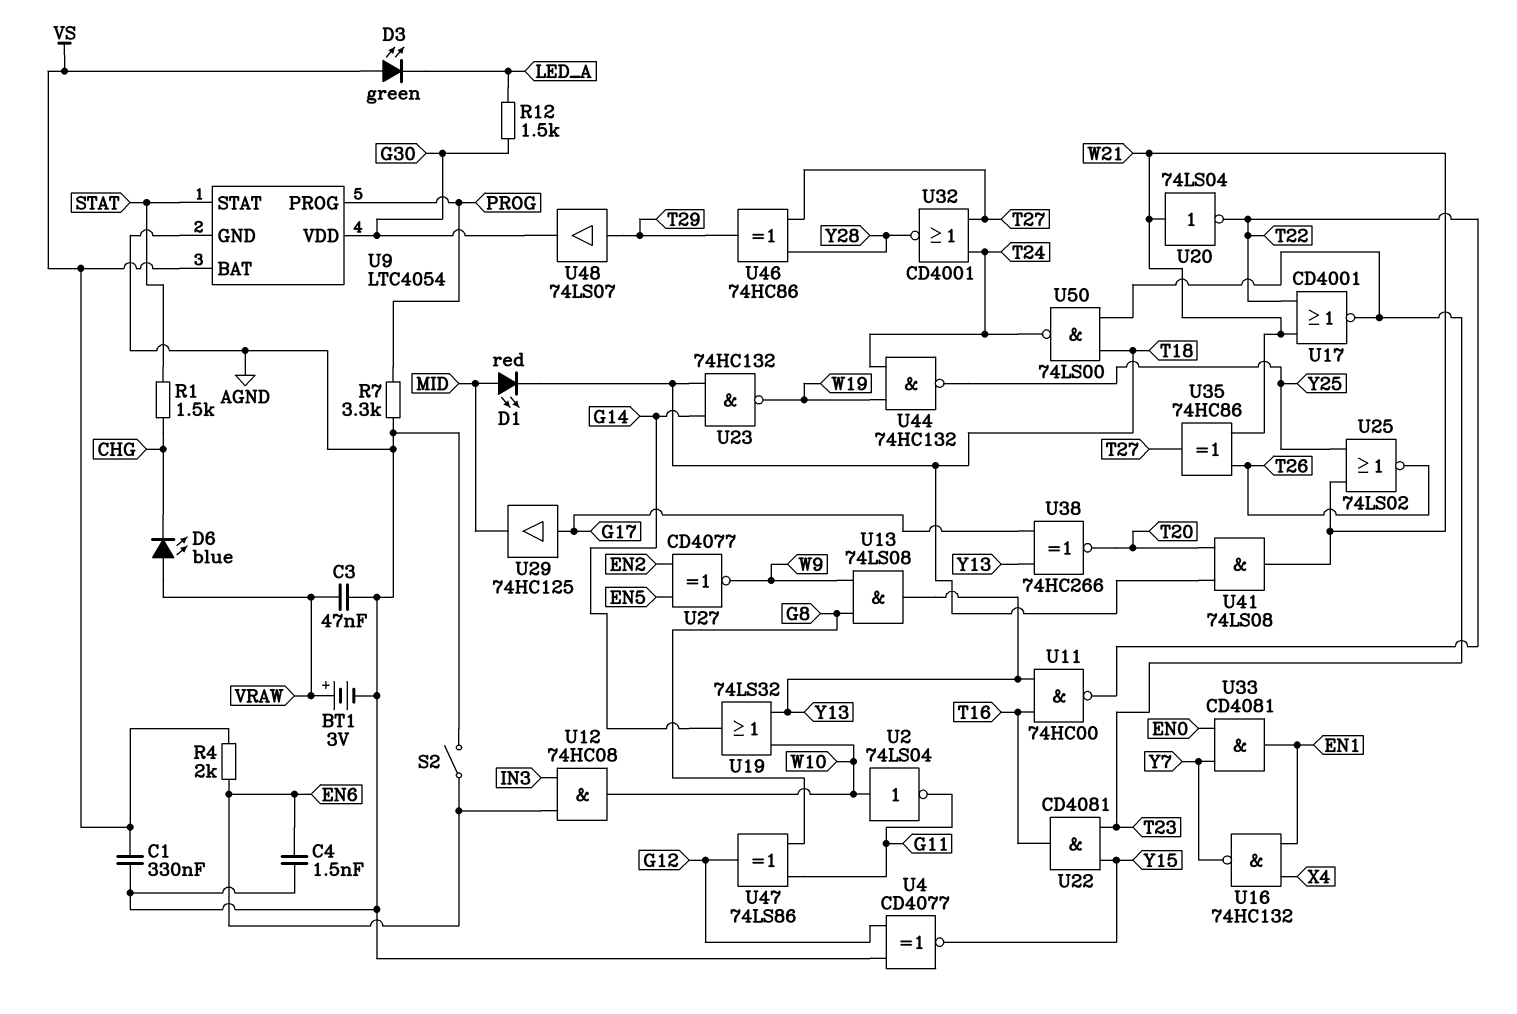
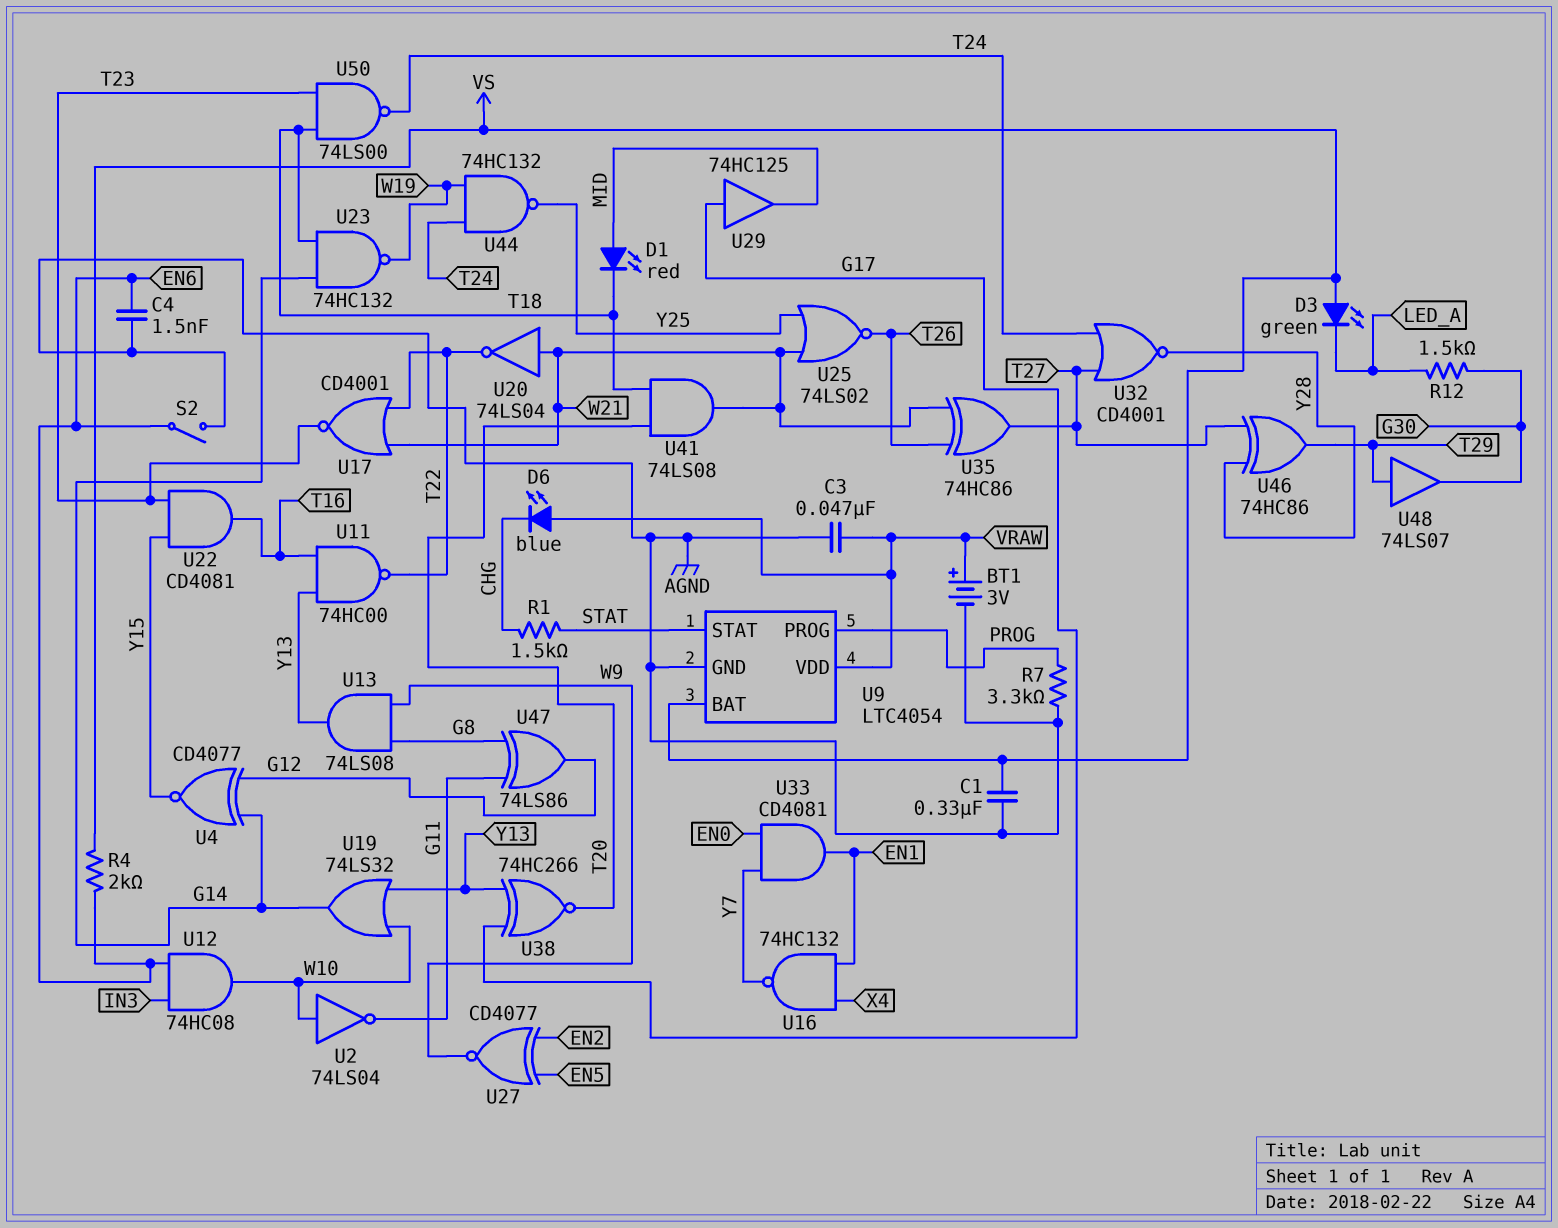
U4: XNOR CD4077 (in AGND, in G12, out Y15) -> XNOR CD4077 (in G12, in G14, out Y15)
U9 pin VDD: G30 -> VRAW

